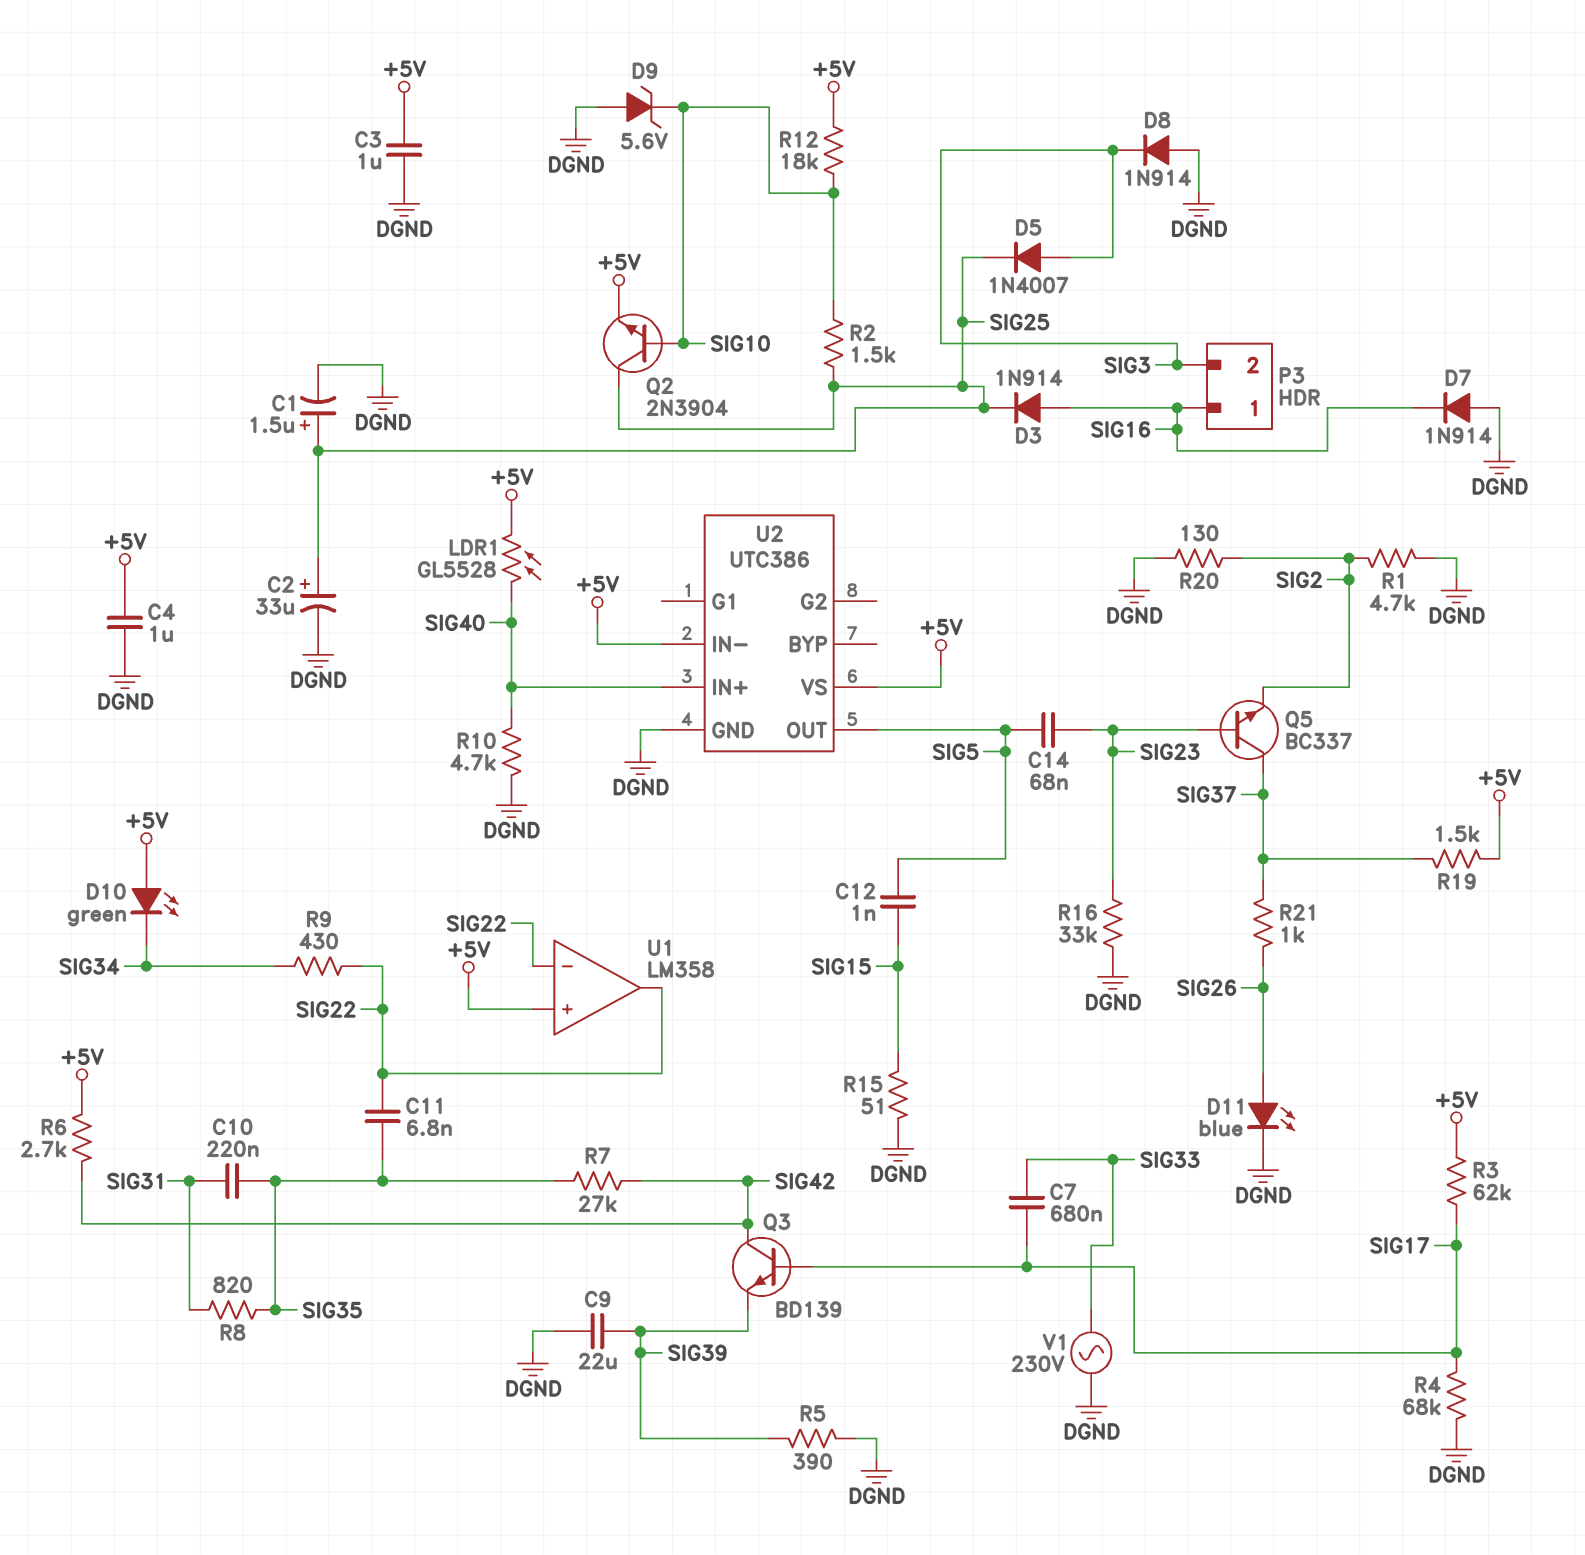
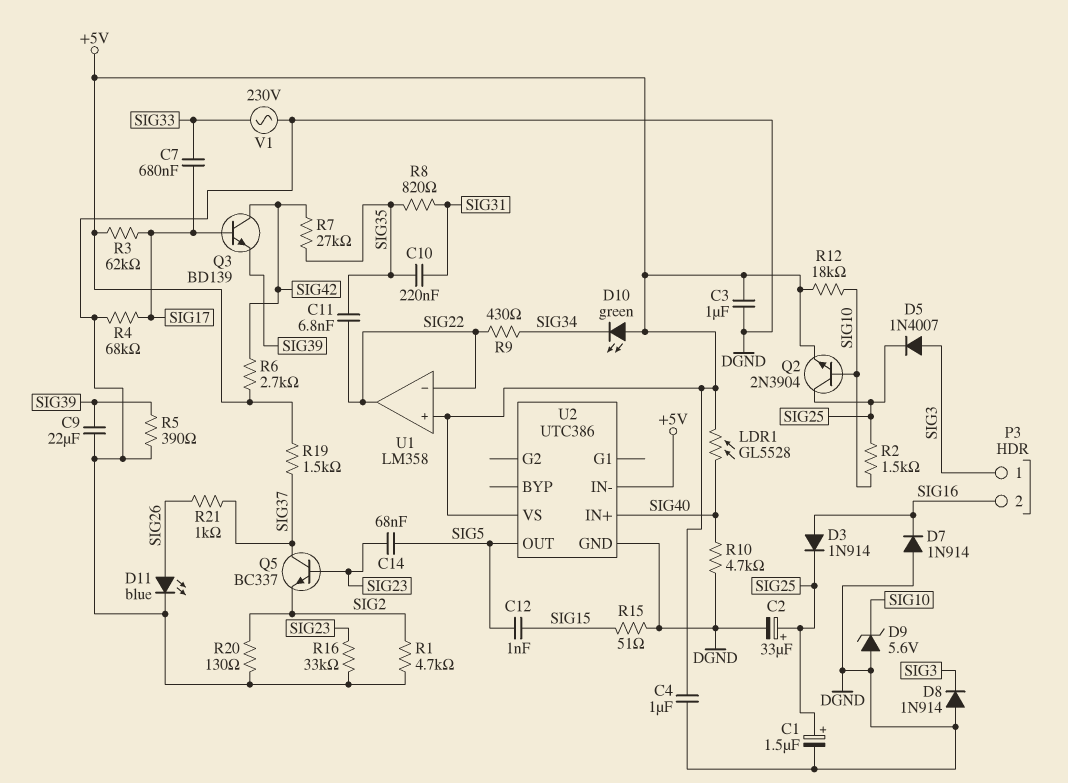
P3 pin 1: SIG16 -> SIG3
P3 pin 2: SIG3 -> SIG16

